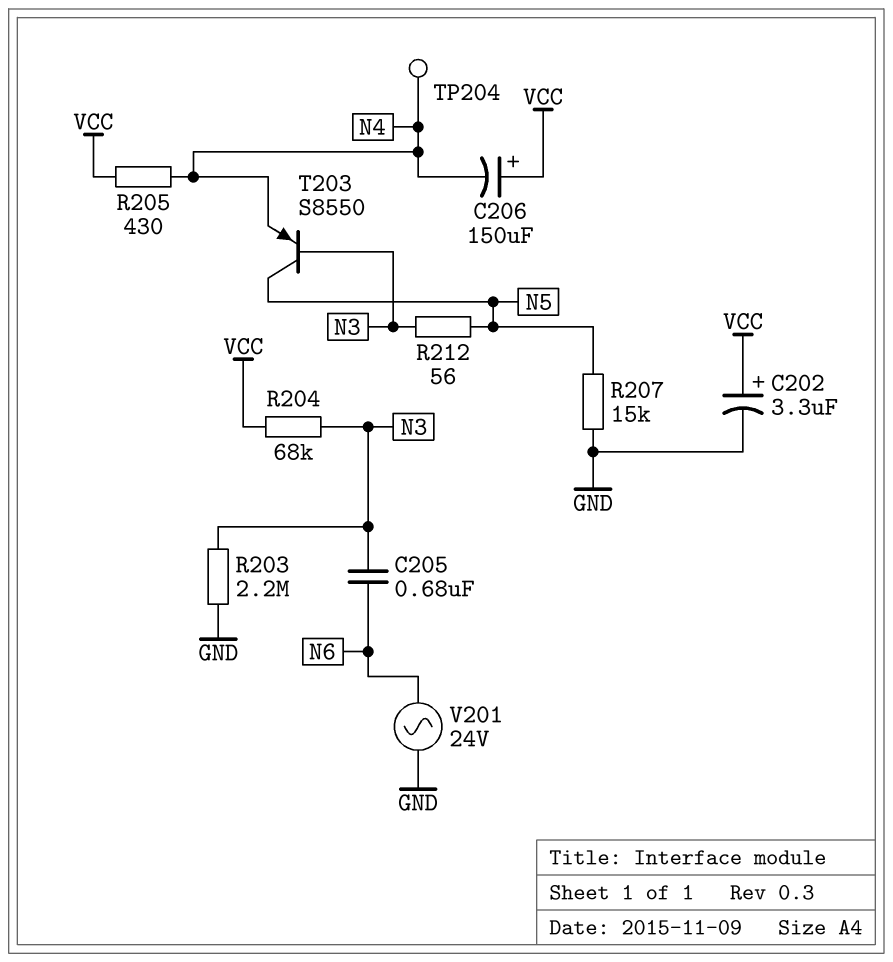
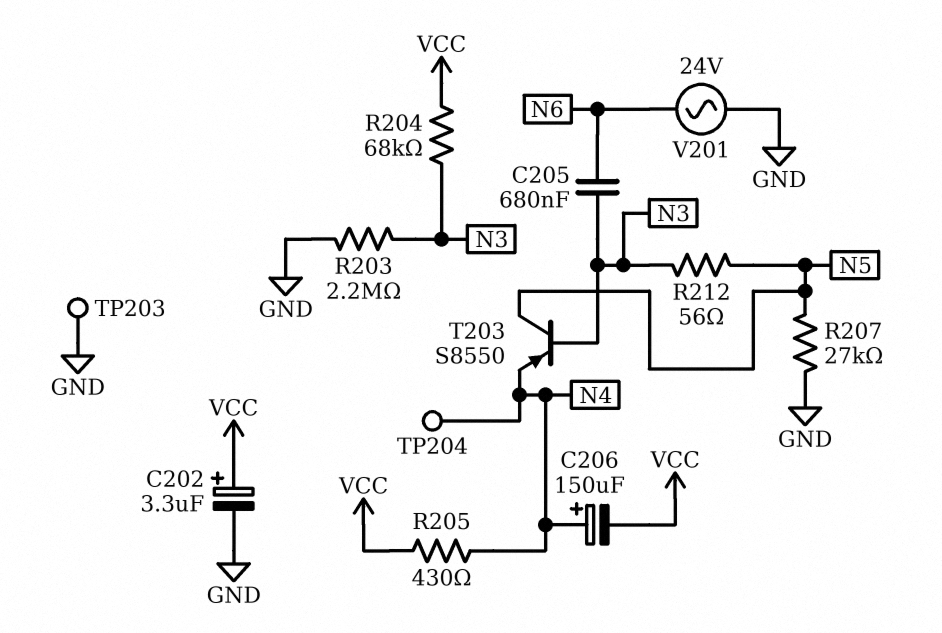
C206: 150uF (plus VCC, minus N4) -> 150uF (plus N4, minus VCC)
R207: 15k (GND, N5) -> 27k (GND, N5)
TP203: none -> test point (GND)

